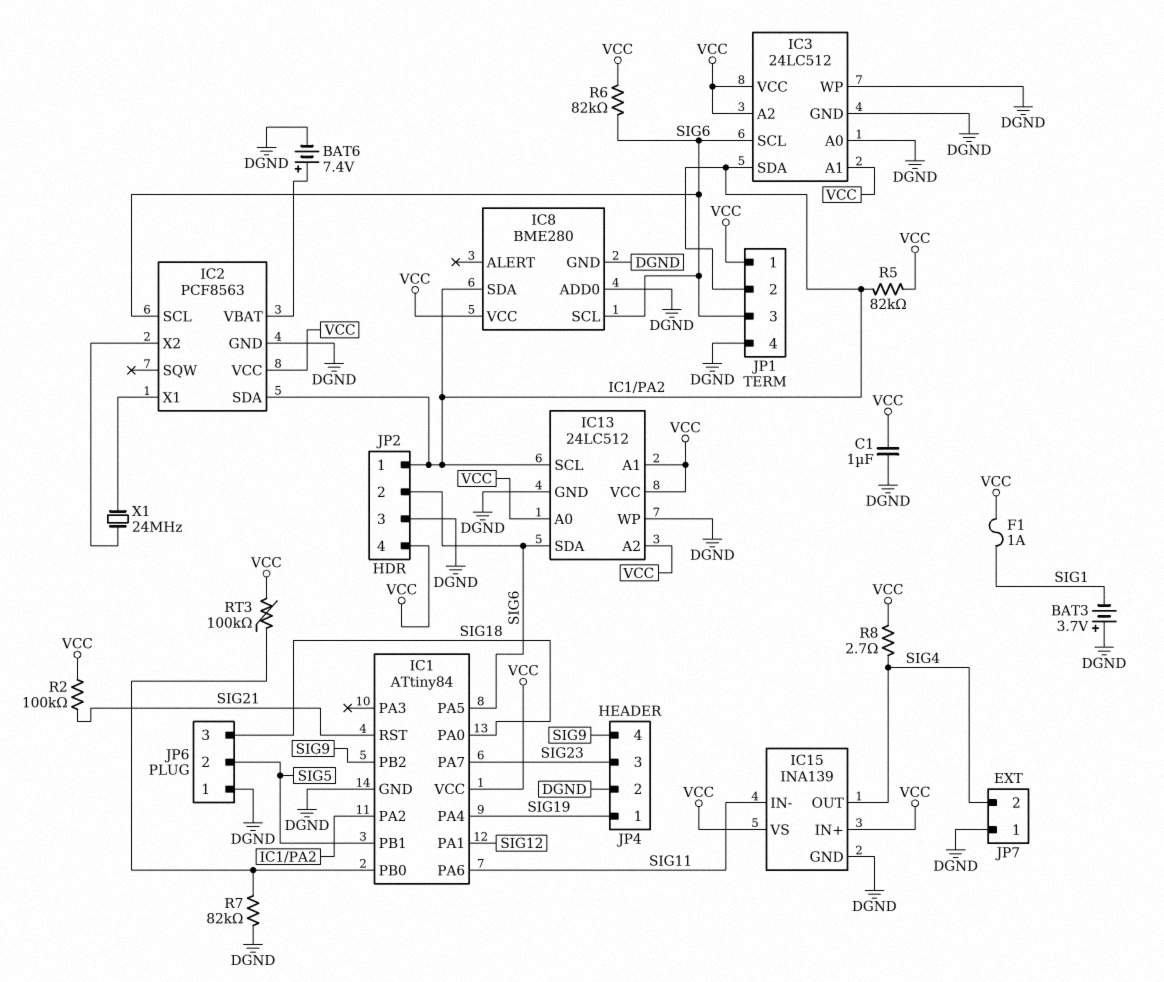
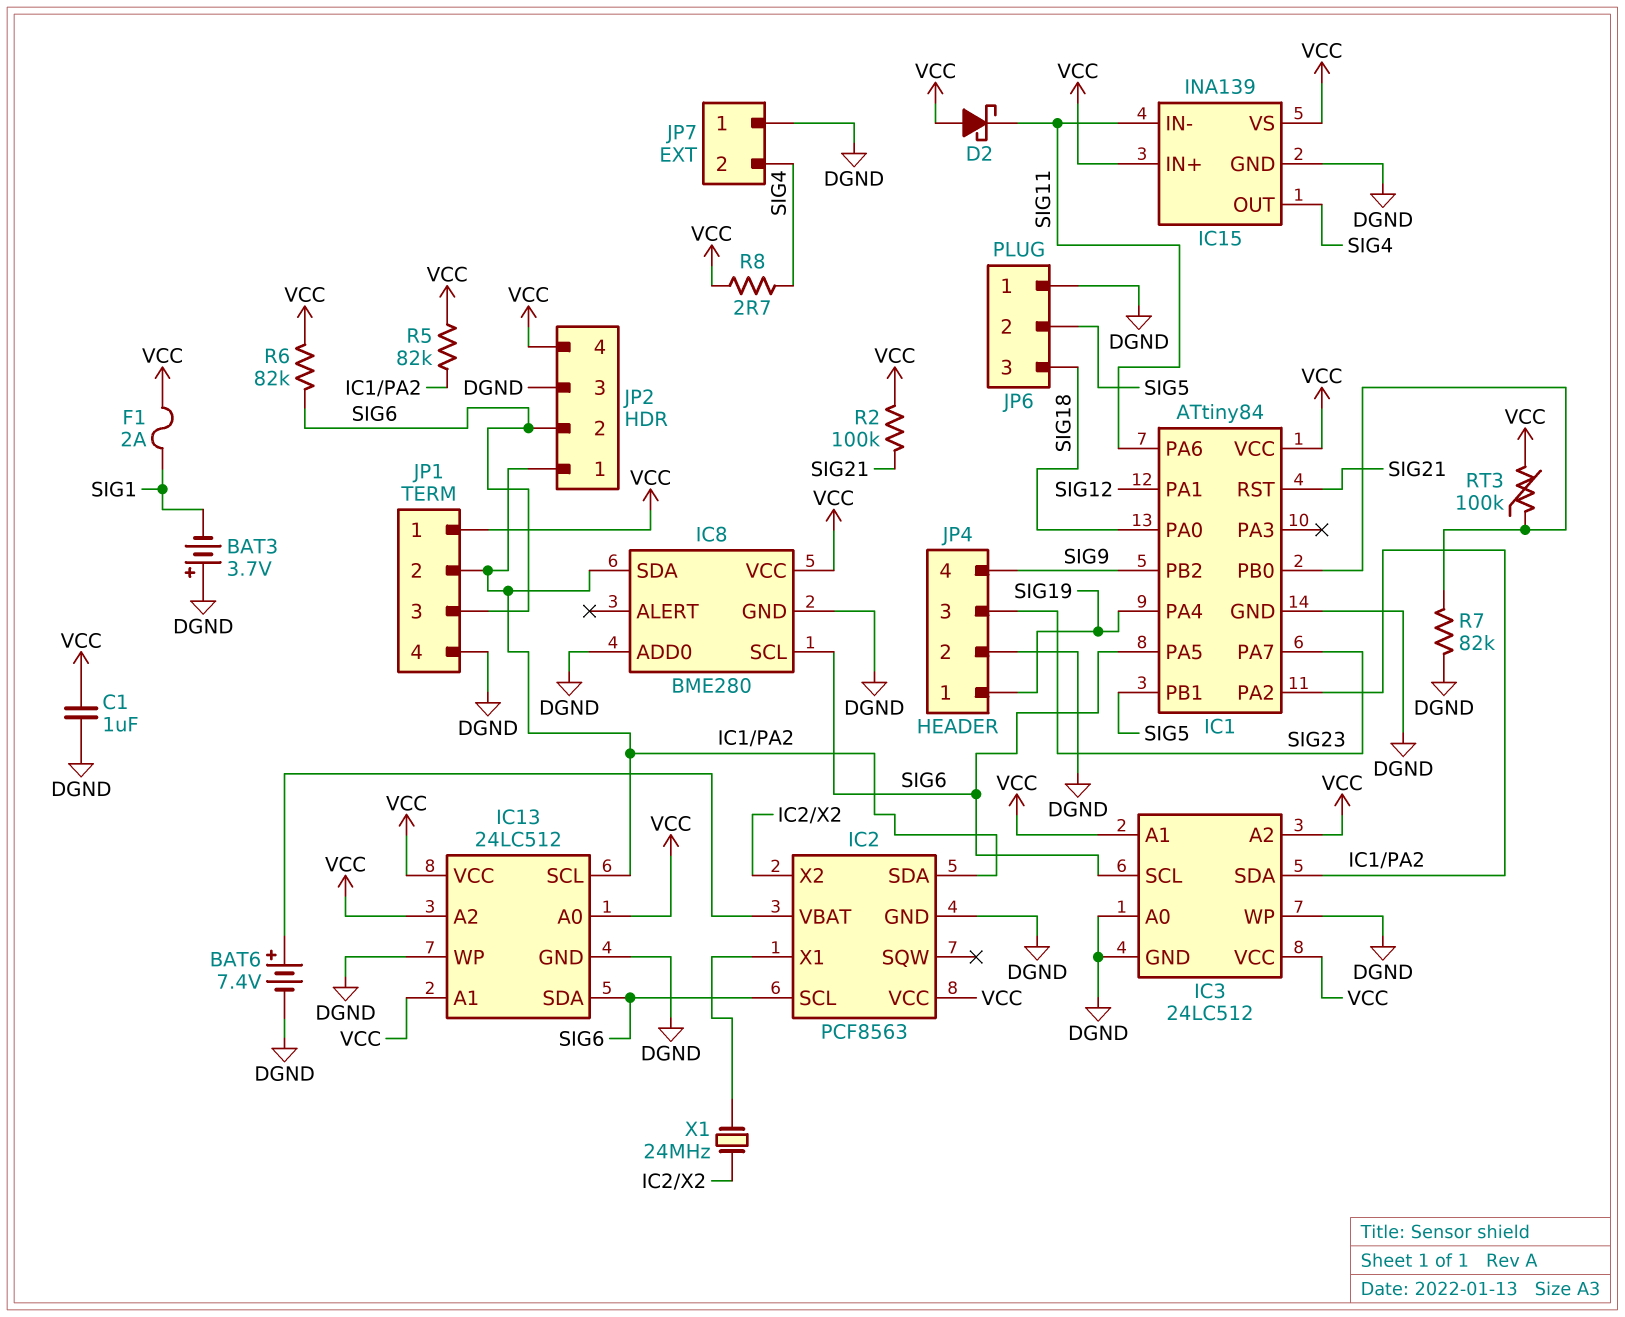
D2: none -> schottky (A VCC, K SIG11)
F1: 1A (SIG1, VCC) -> 2A (SIG1, VCC)

